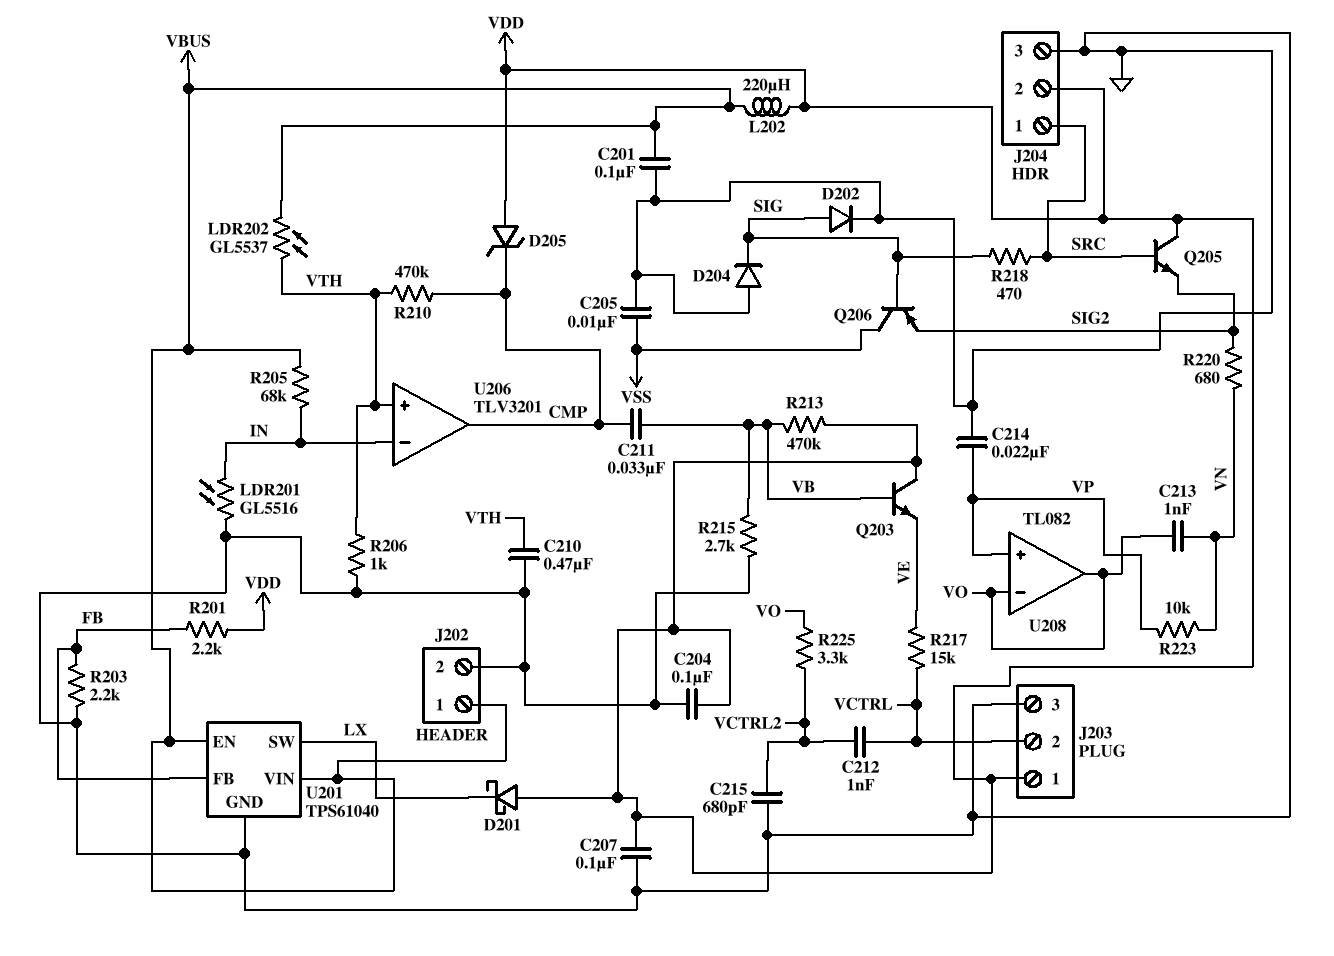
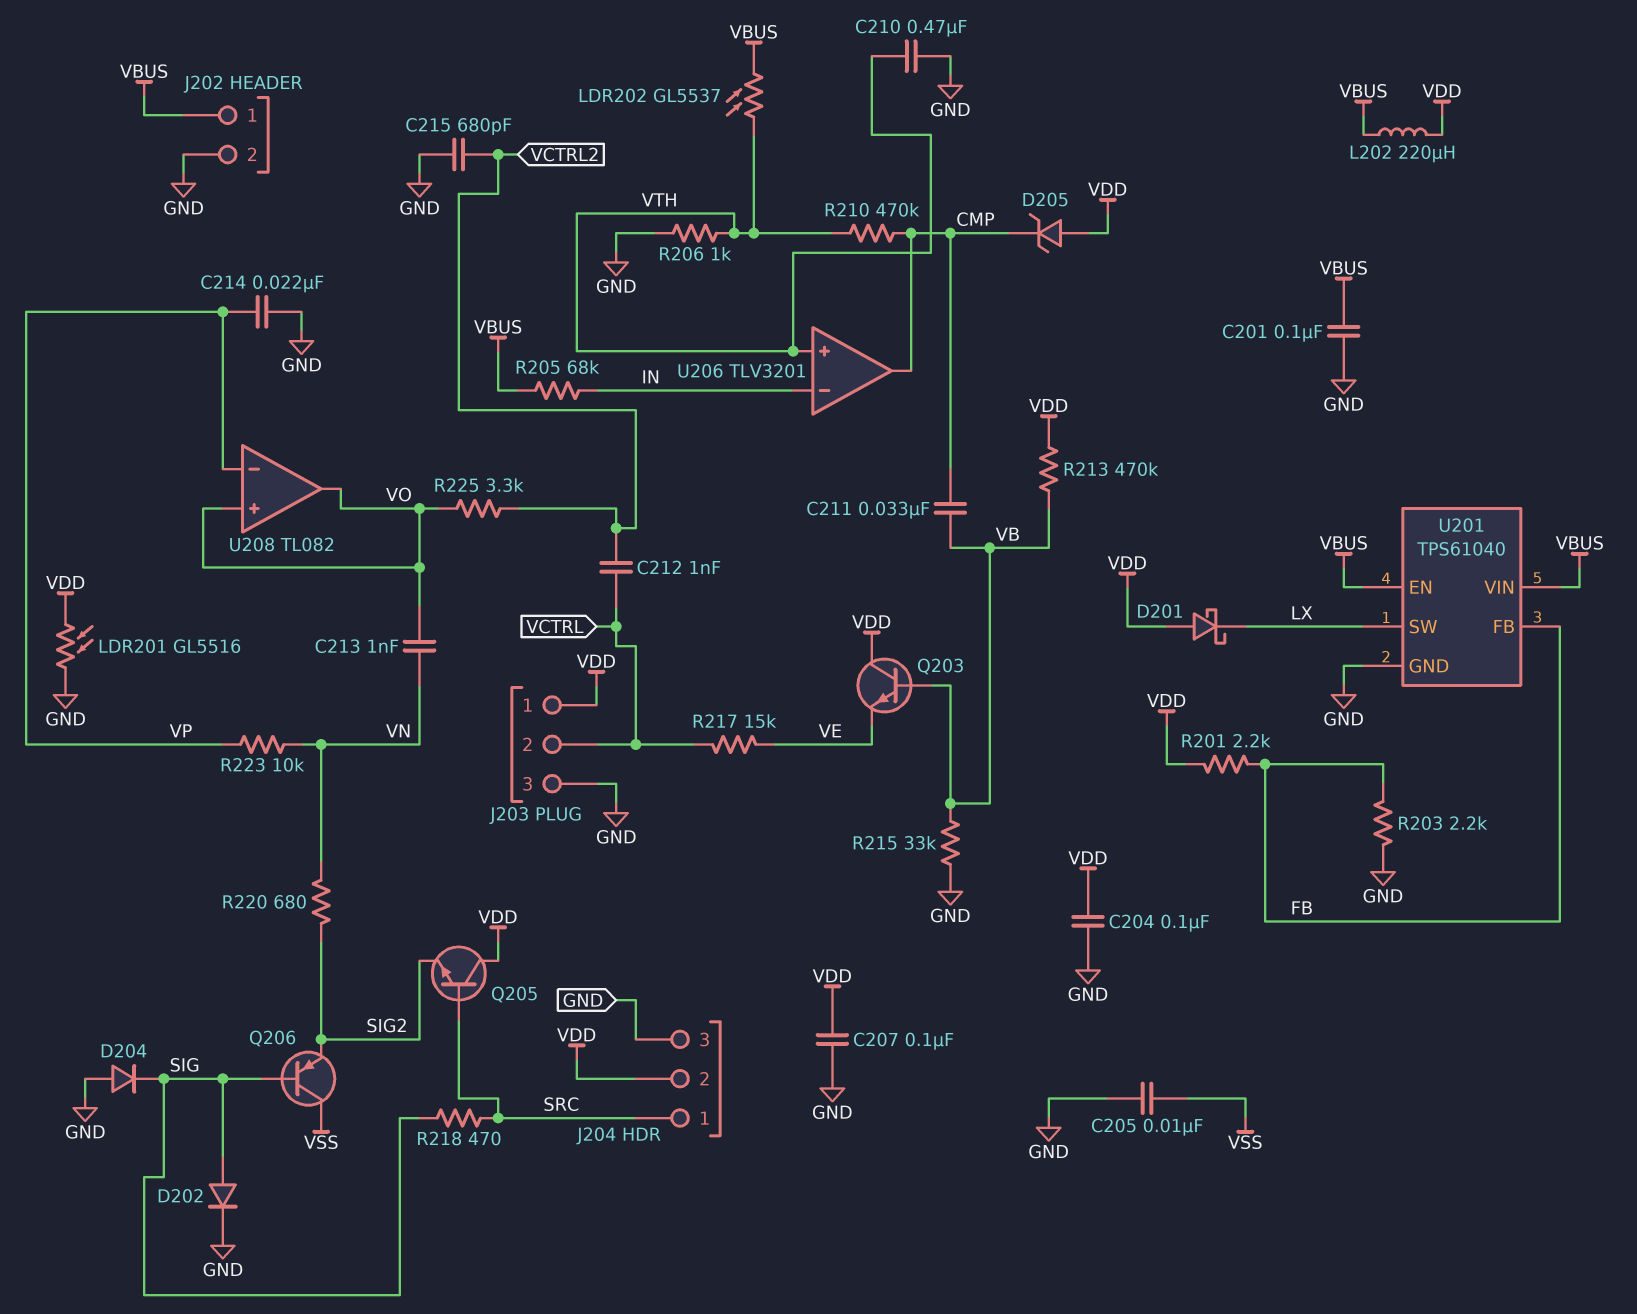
LDR201: GL5516 (GND, IN) -> GL5516 (GND, VDD)
R215: 2.7k (GND, VB) -> 33k (GND, VB)
U208 pin in+: VP -> VO
U208 pin in-: VO -> VP

